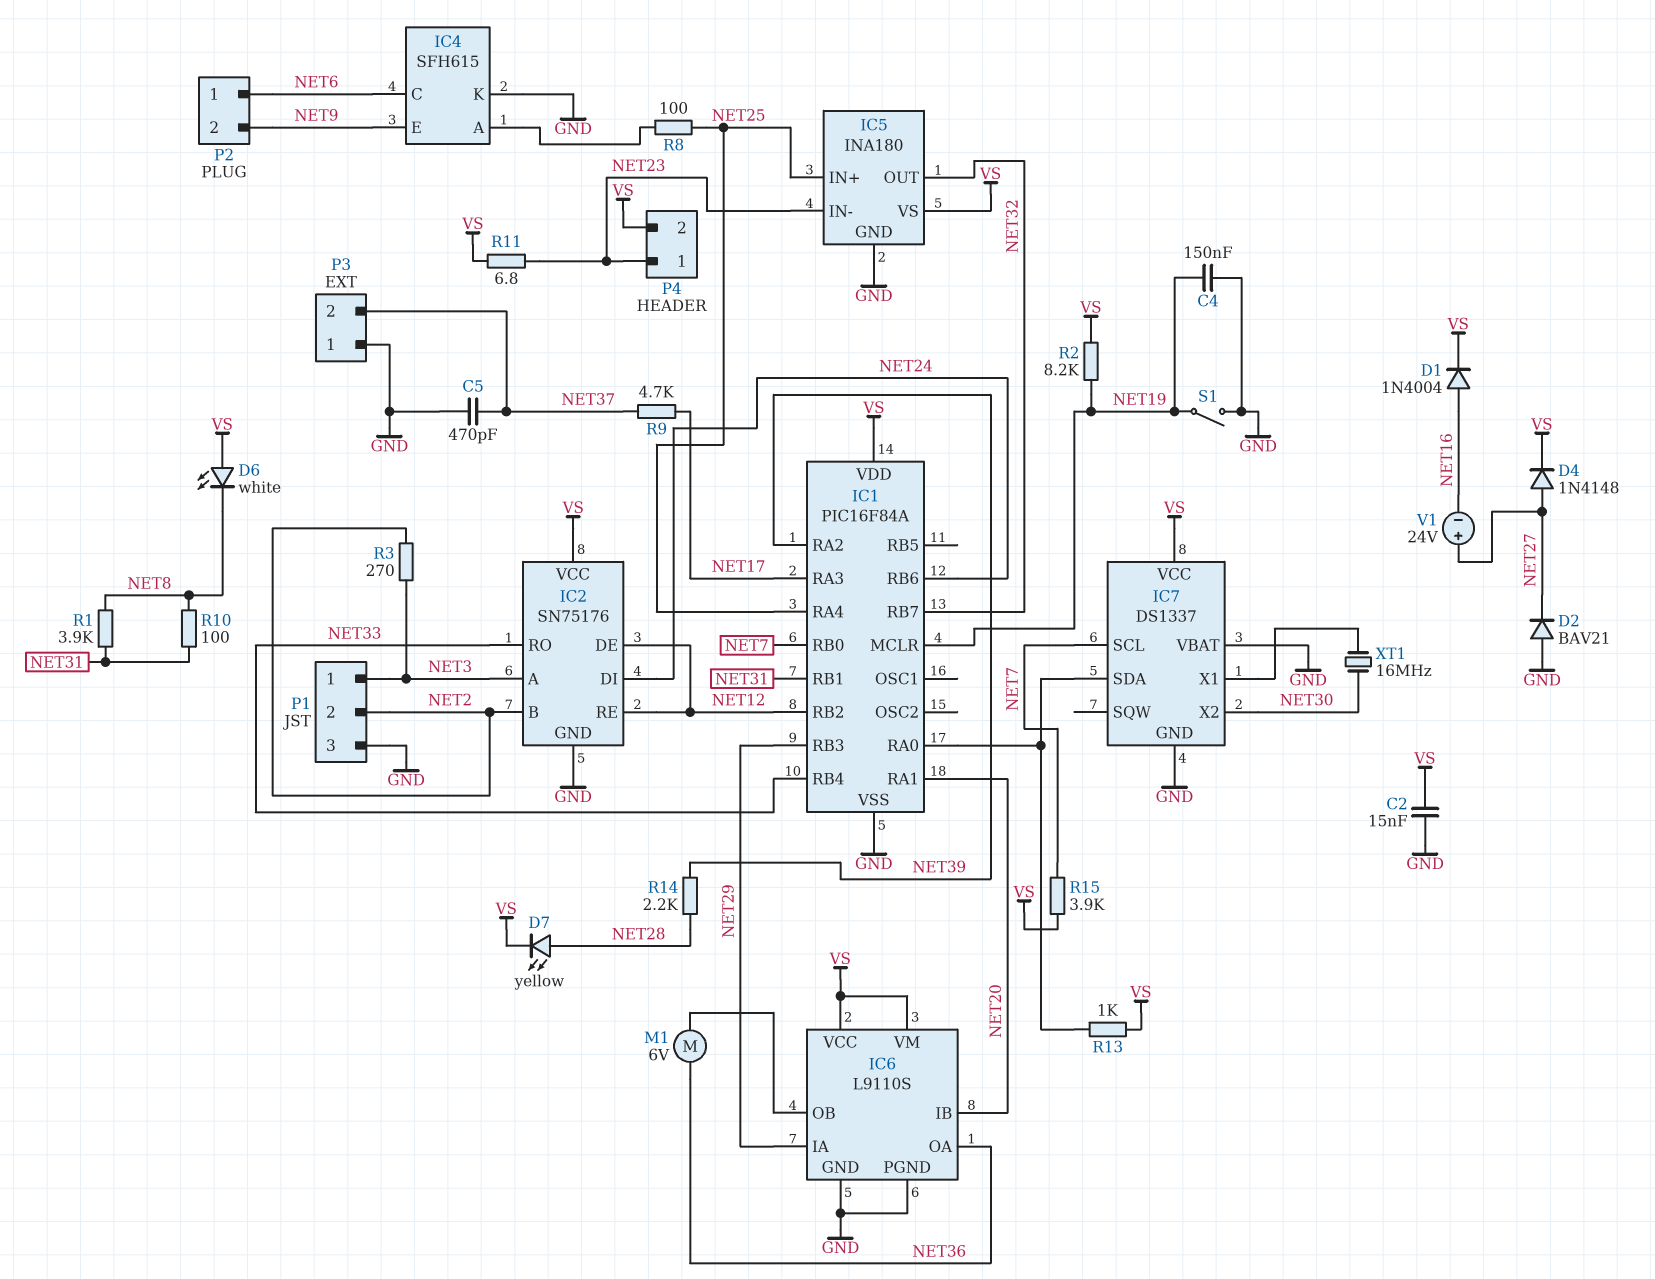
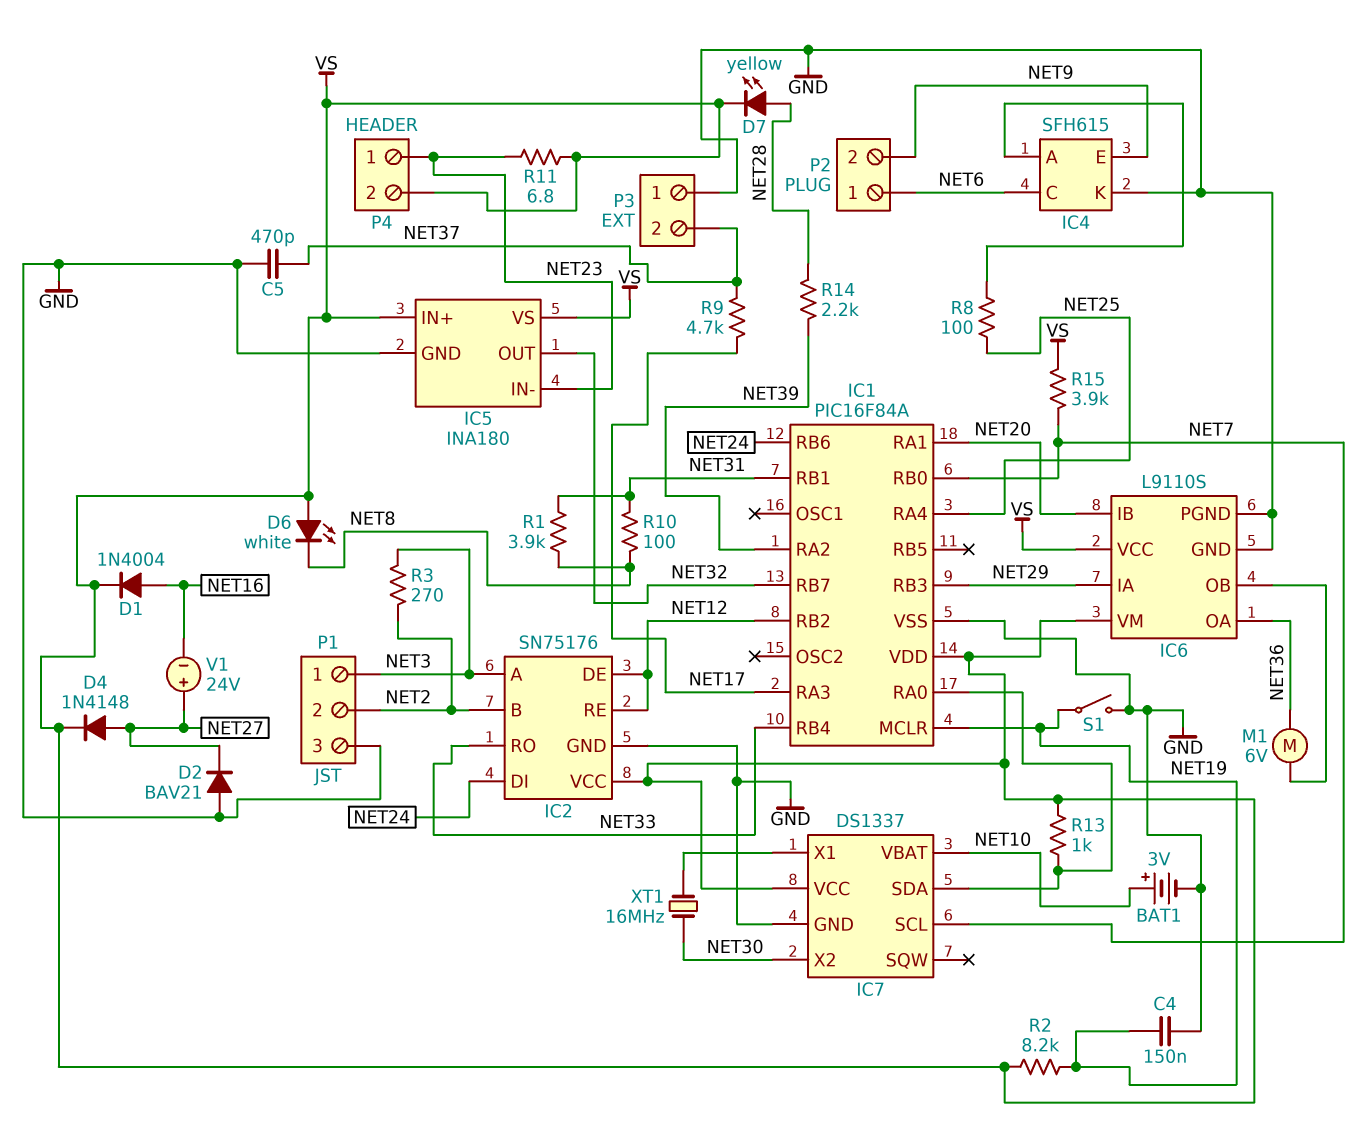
BAT1: none -> 3V (plus NET10, minus GND)
C2: 15nF (GND, VS) -> none
IC5 pin IN+: NET25 -> VS
IC7 pin VBAT: GND -> NET10

